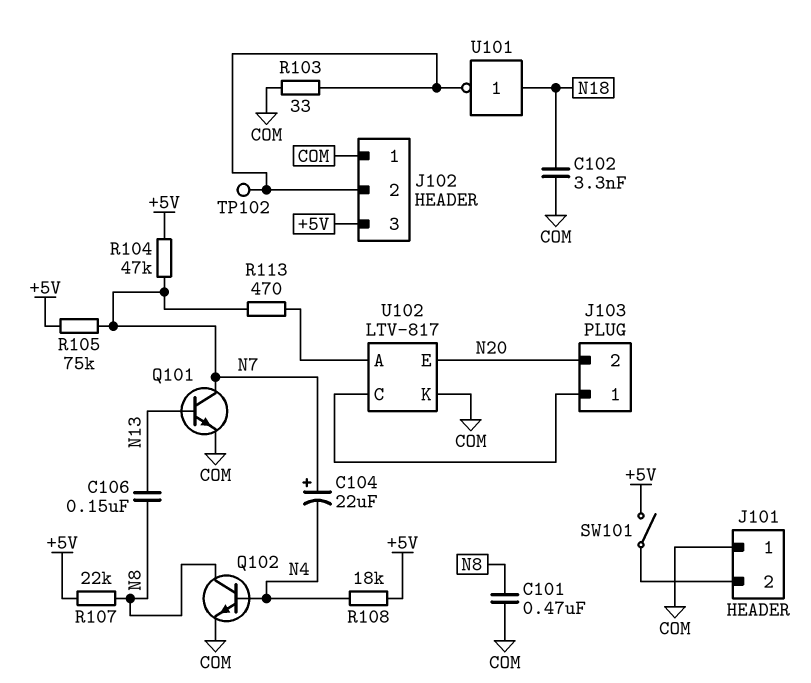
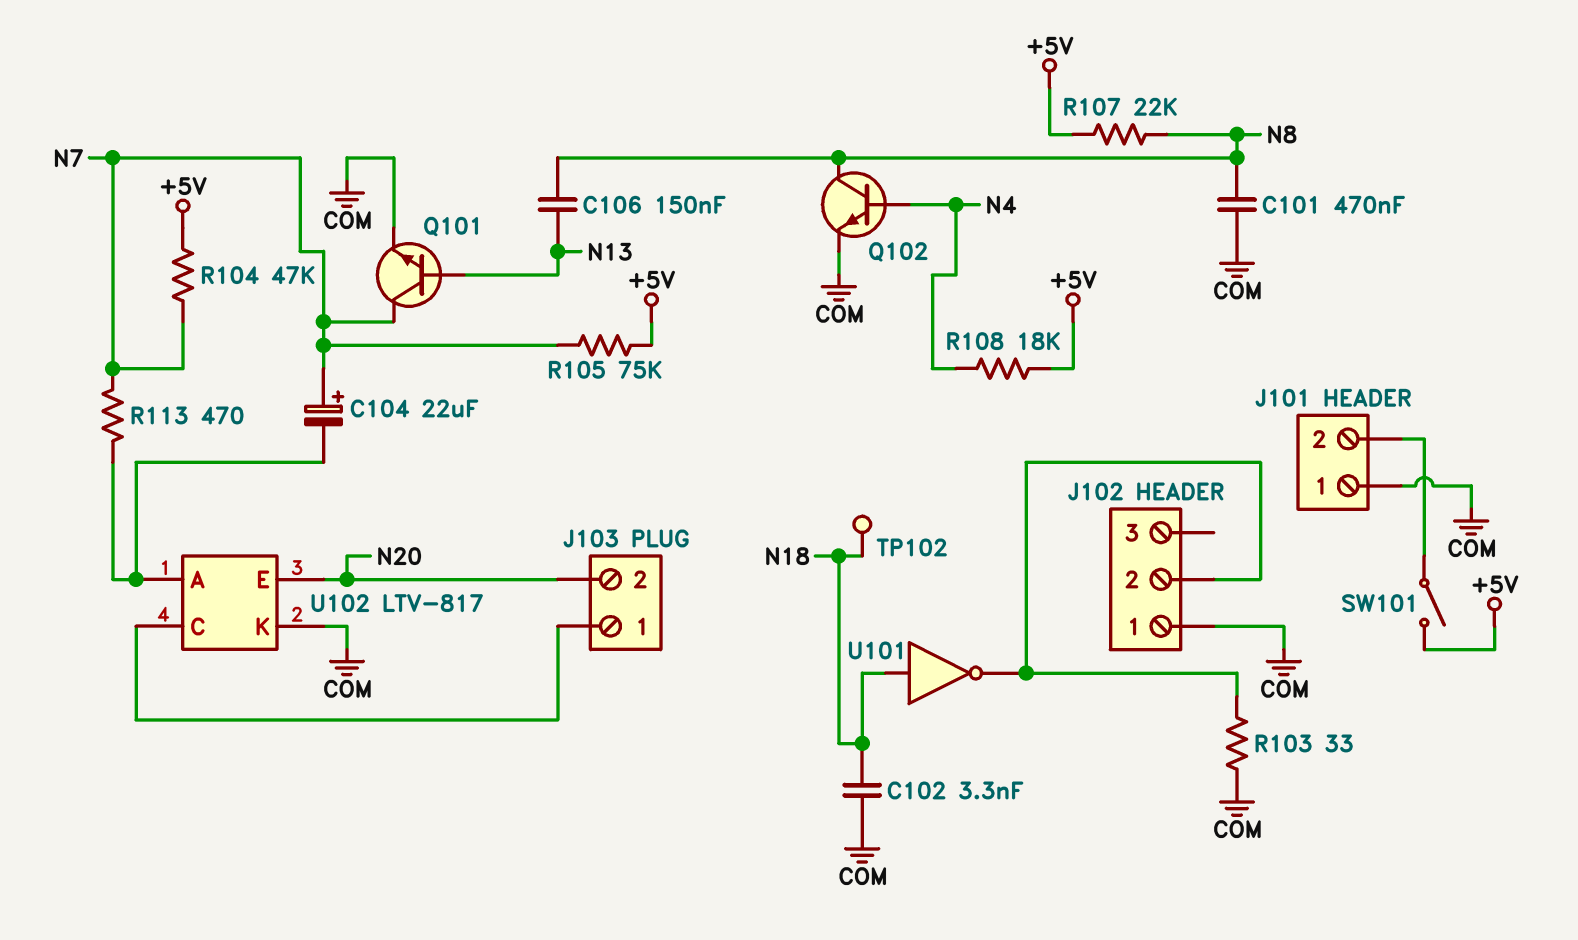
C104: 22uF (plus N7, minus N4) -> 22uF (plus N7, minus U102/A)
J102 pin 3: +5V -> none
TP102: test point (J102/2) -> test point (N18)

